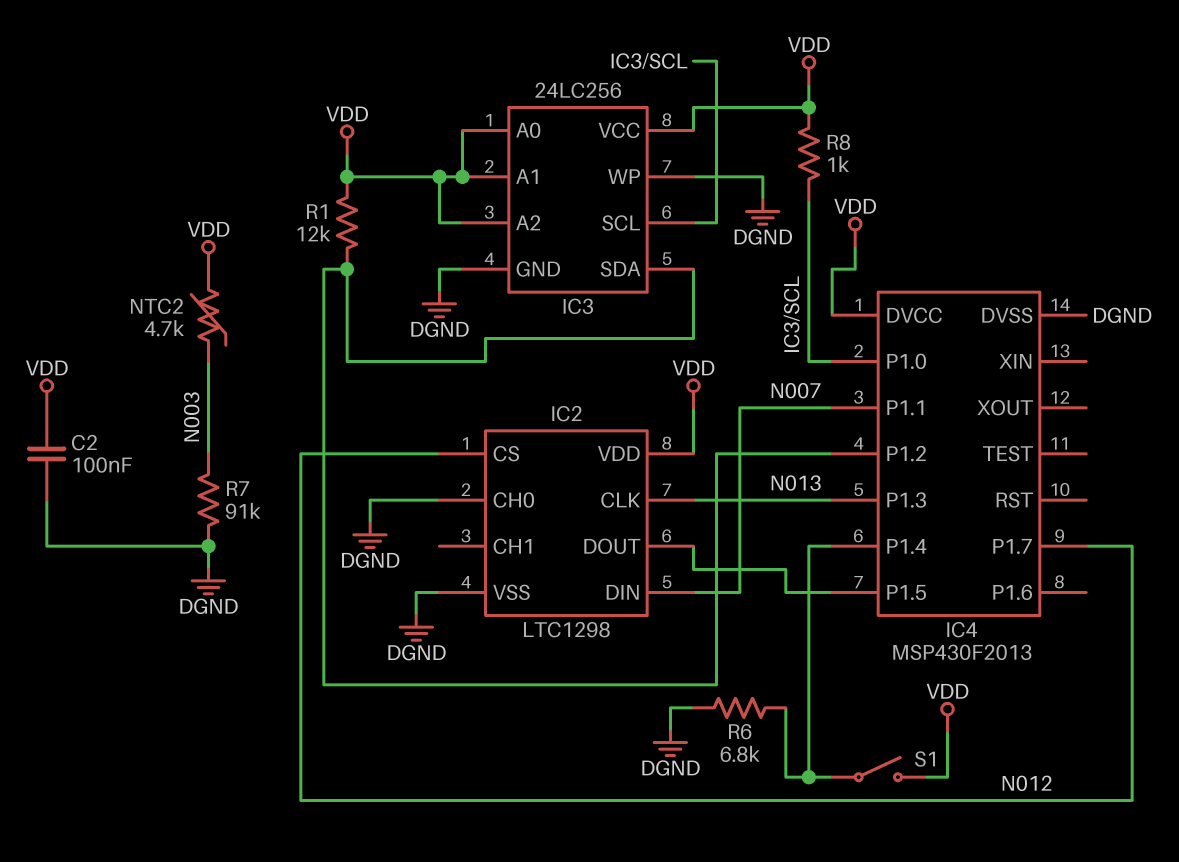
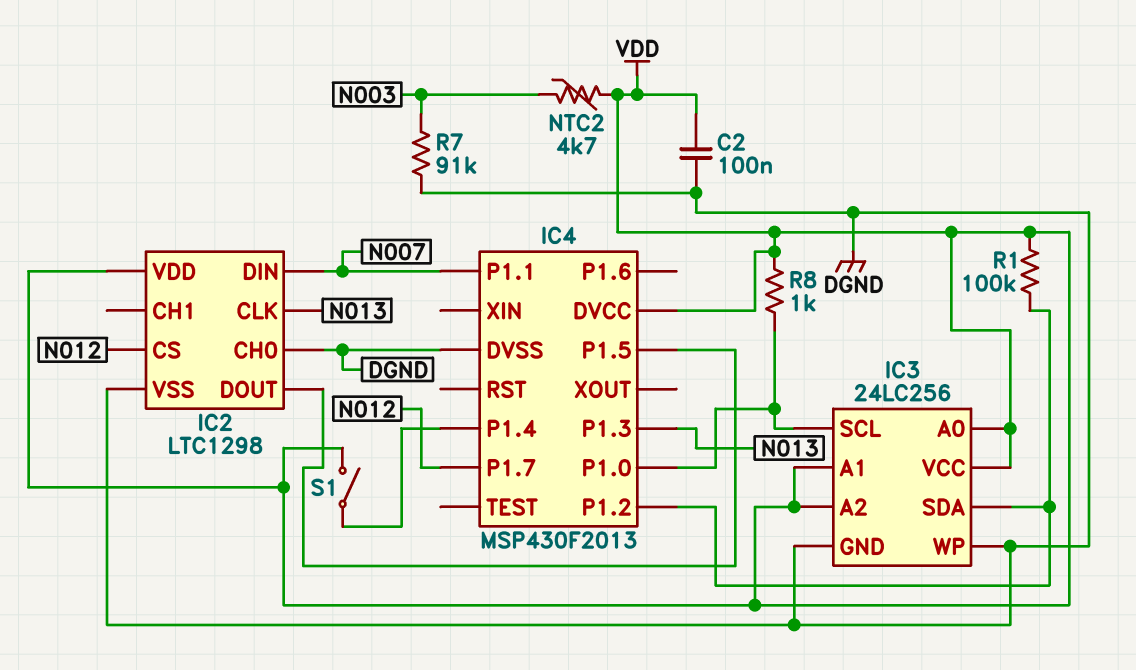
R1: 12k (IC3/SDA, VDD) -> 100k (IC3/SDA, VDD)
R6: 6.8k (DGND, IC4/P1.4) -> none

